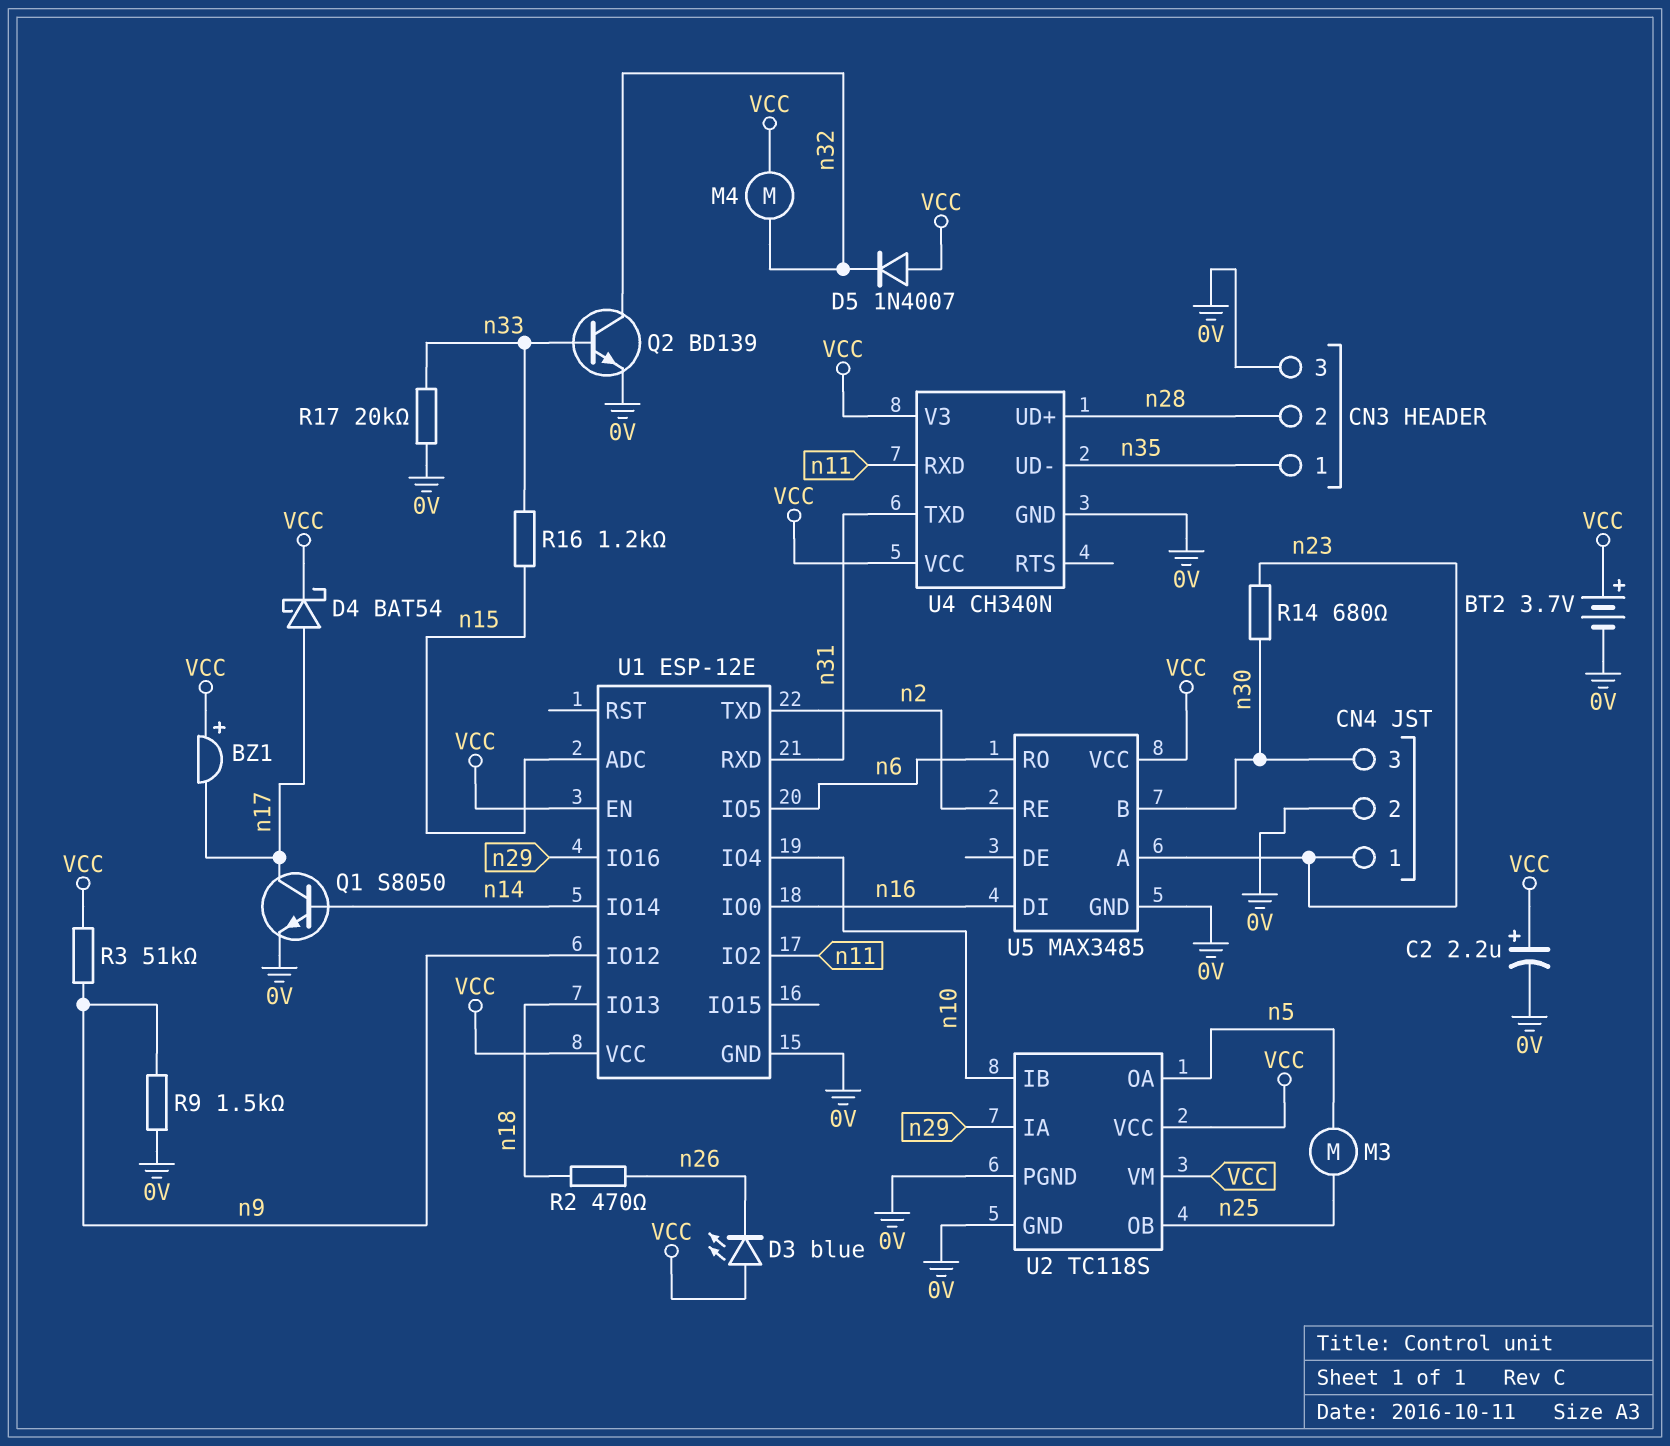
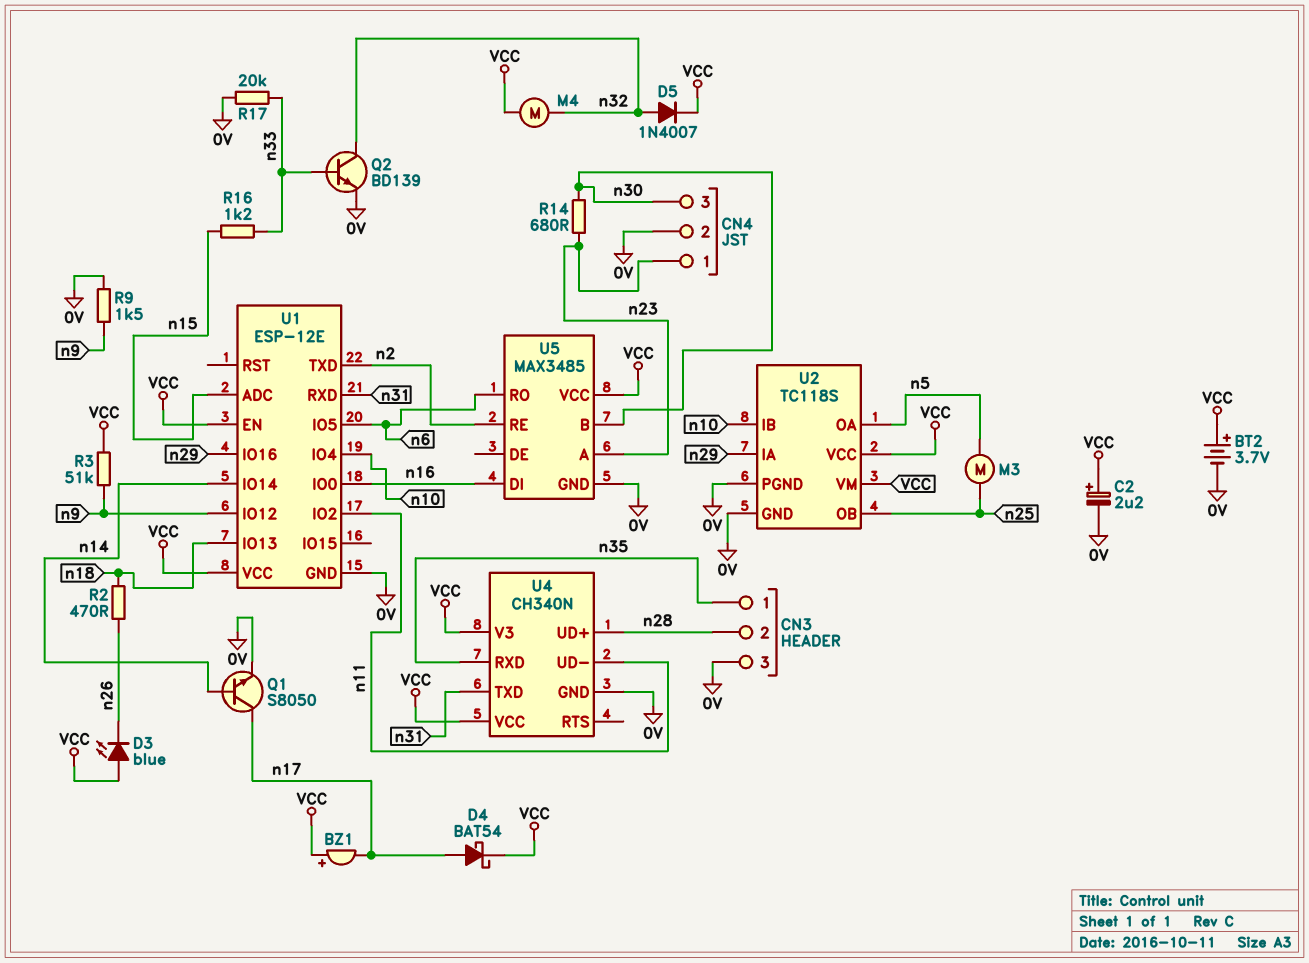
D5: diode 1N4007 (A VCC, K n32) -> diode 1N4007 (A n32, K VCC)
U4 pin RXD: n11 -> n35
U4 pin UD-: n35 -> n11

